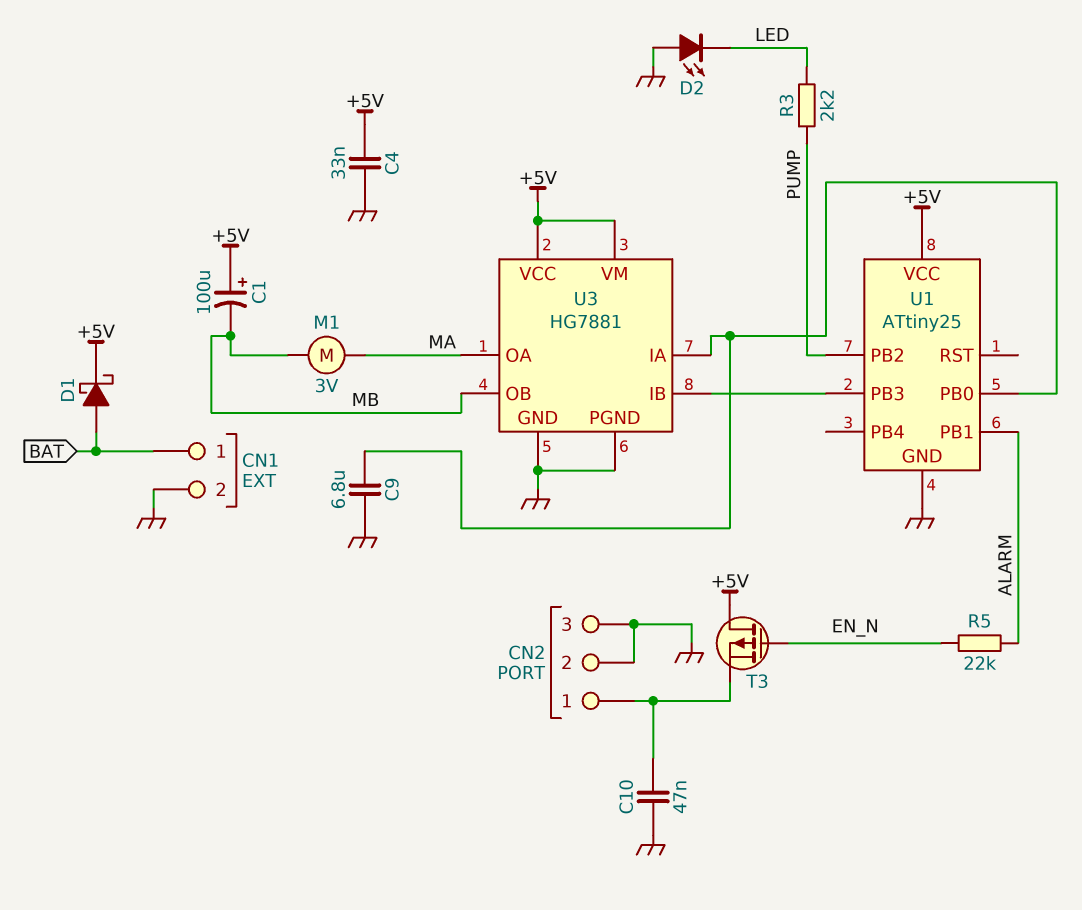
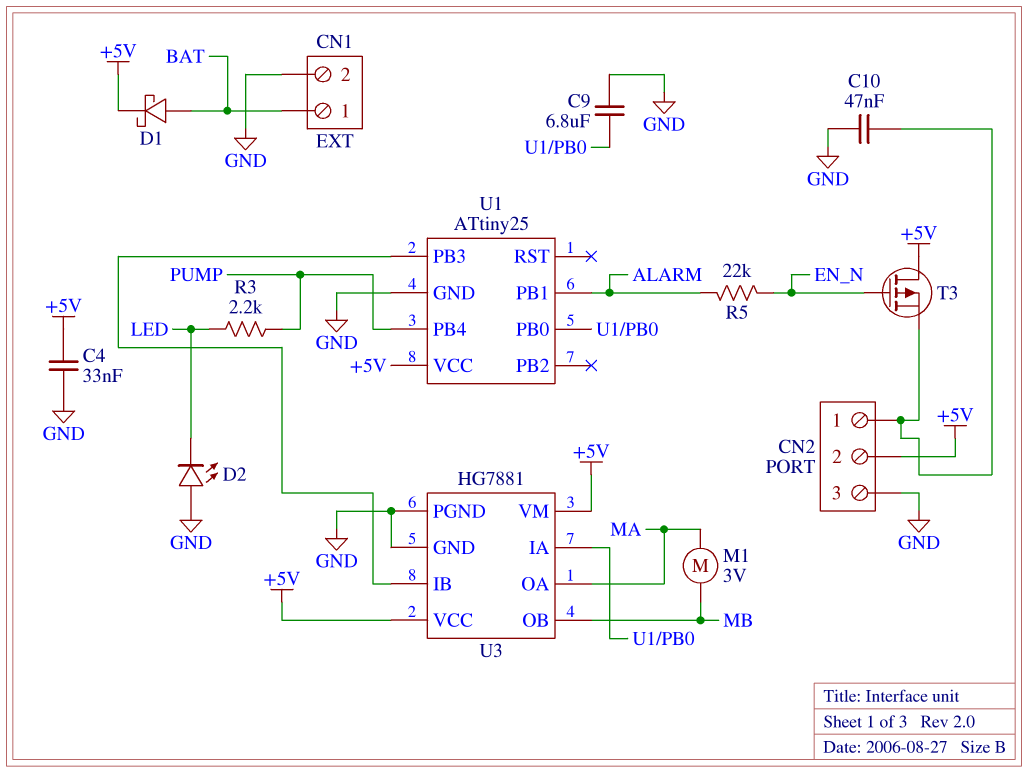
C1: 100uF (plus +5V, minus MB) -> none
CN2 pin 2: GND -> +5V
U1 pin PB2: PUMP -> none
U1 pin PB4: none -> PUMP

